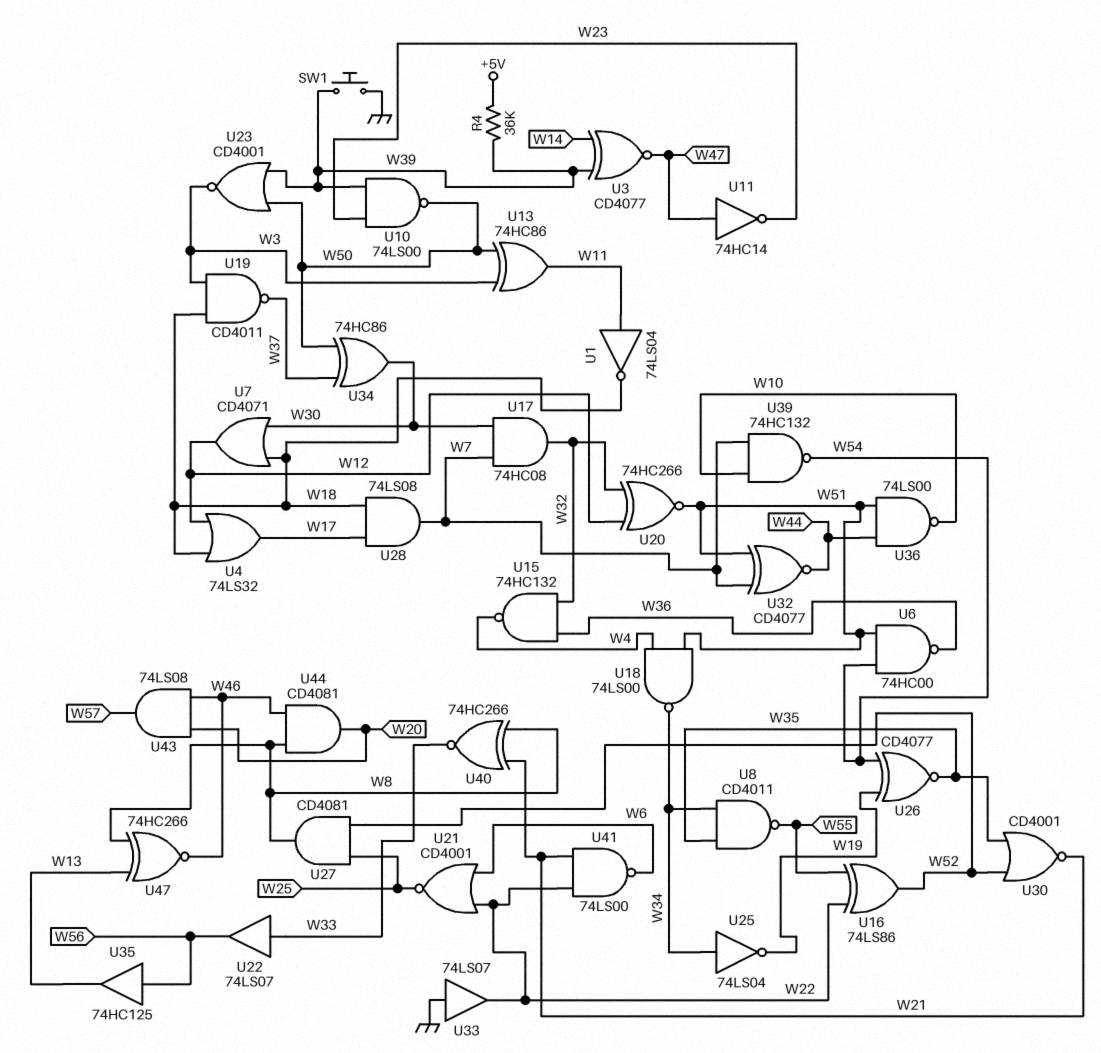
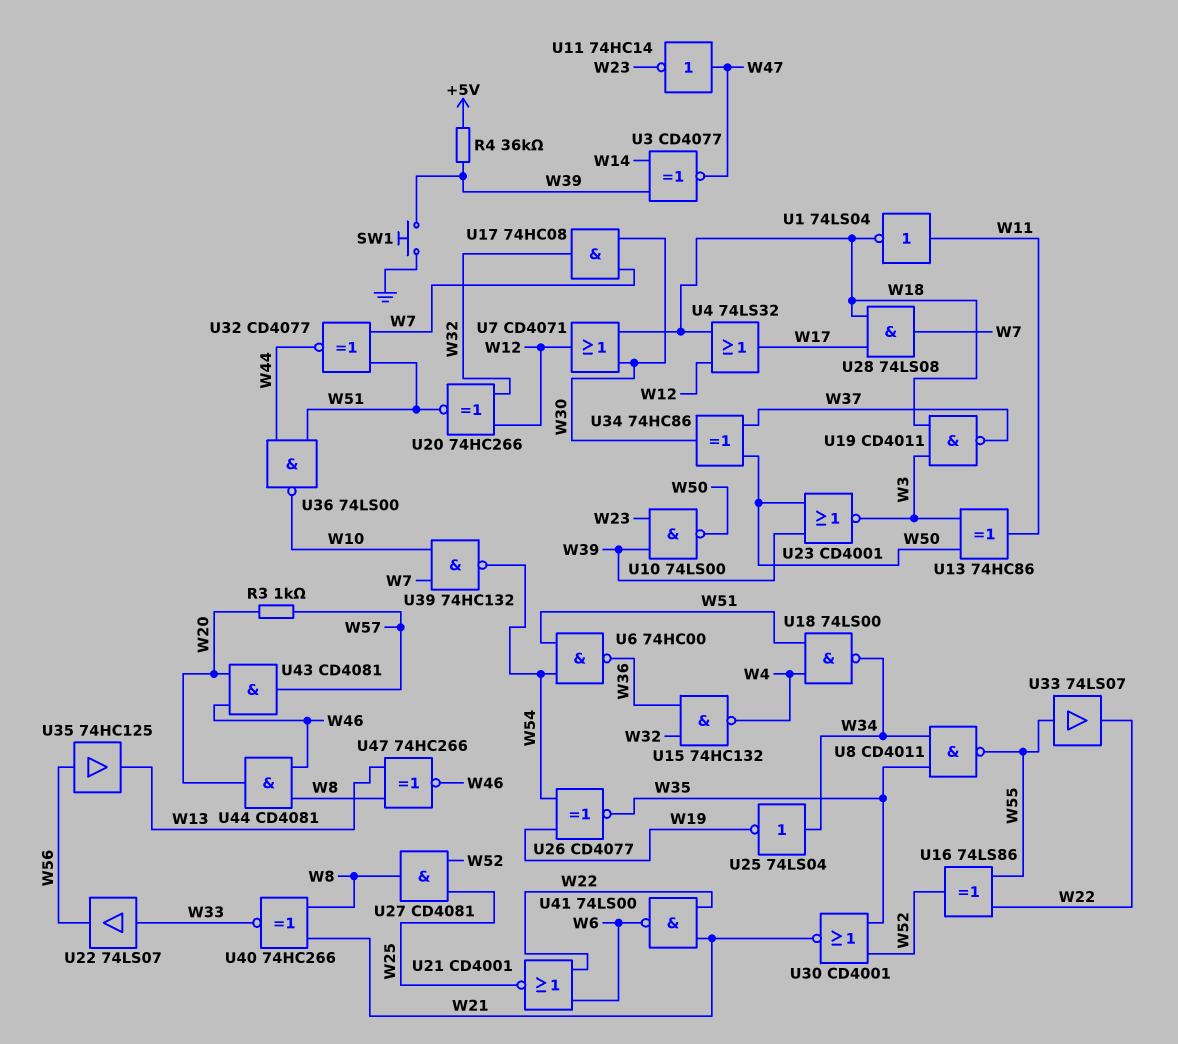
R3: none -> 1k (W20, W57)
U33: buffer 74LS07 (in GND, out W22) -> buffer 74LS07 (in W55, out W22)
U43: AND 74LS08 (in W20, in W46, out W57) -> AND CD4081 (in W20, in W46, out W57)

